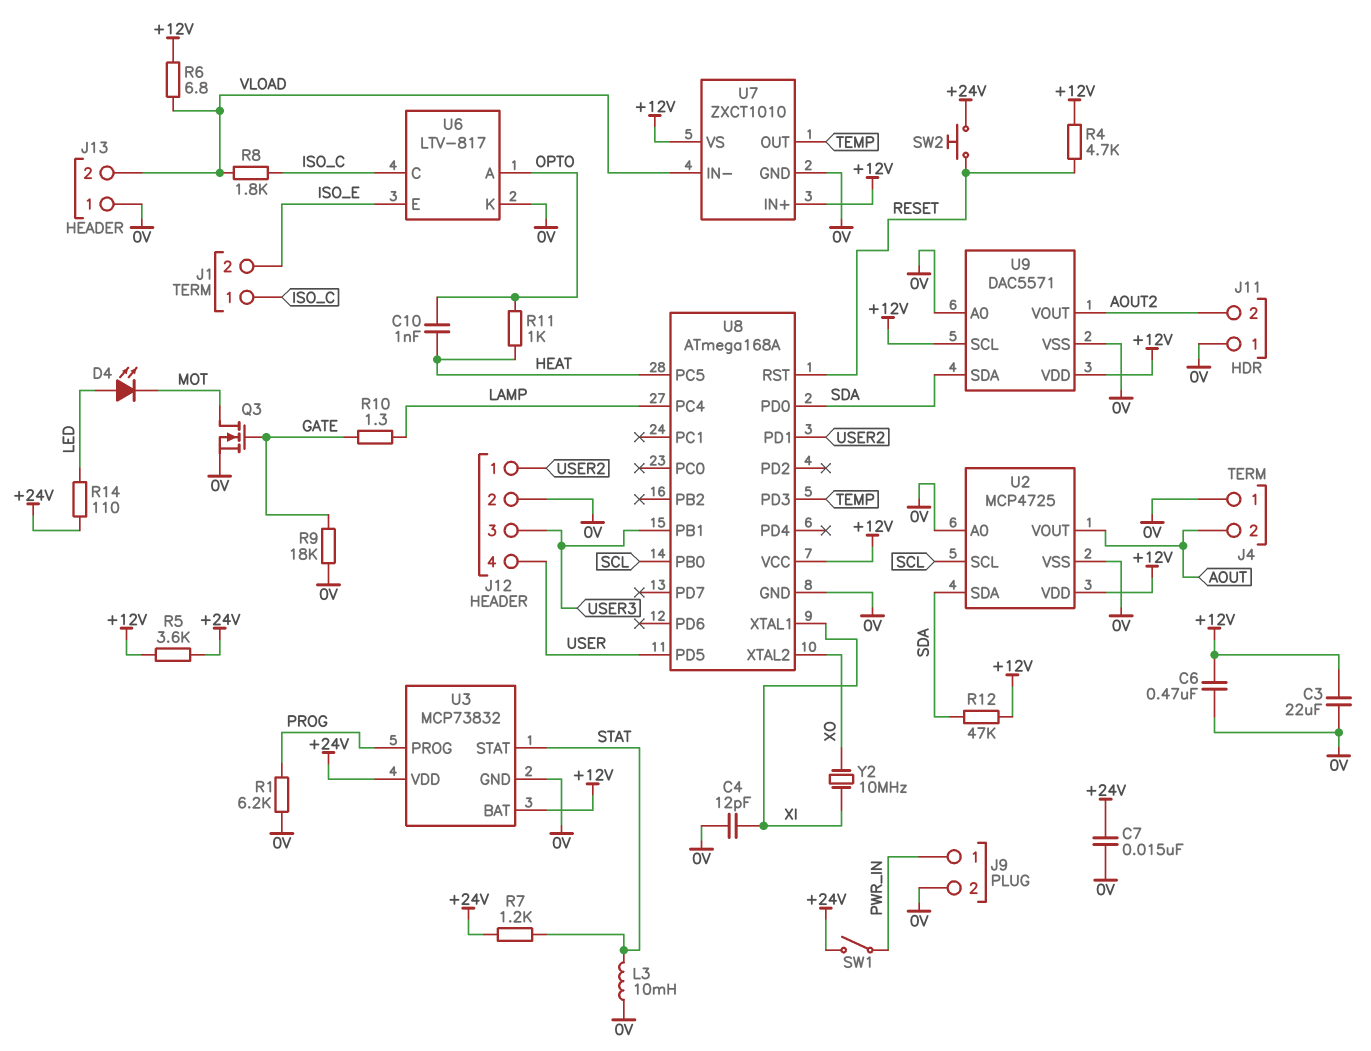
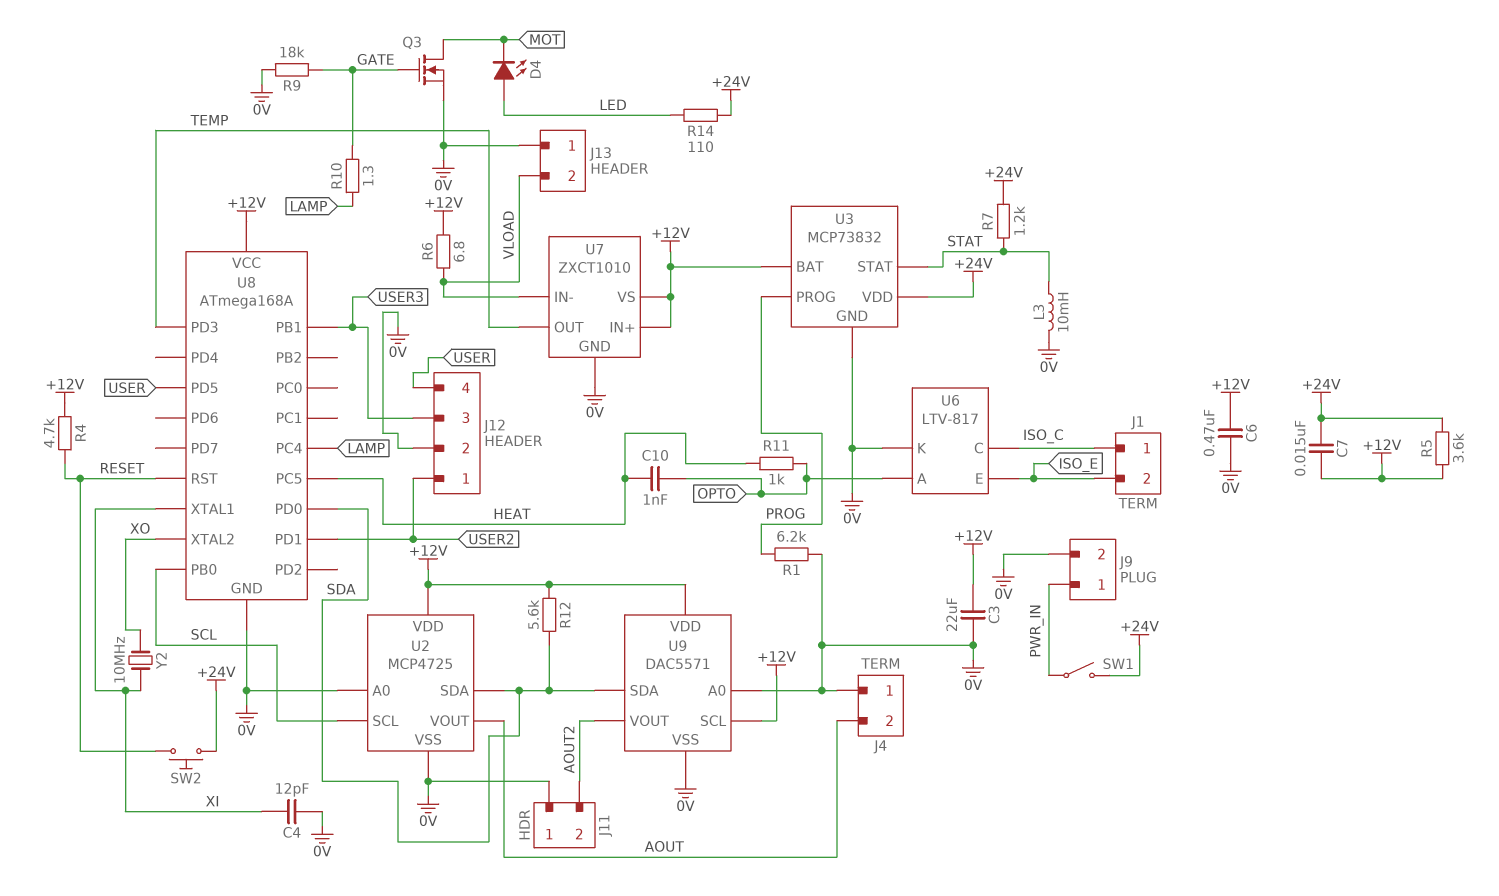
C7: 15nF (+24V, 0V) -> 15nF (+12V, +24V)
R8: 1.8k (ISO_C, VLOAD) -> none
R12: 47k (+12V, SDA) -> 5.6k (+12V, SDA)

